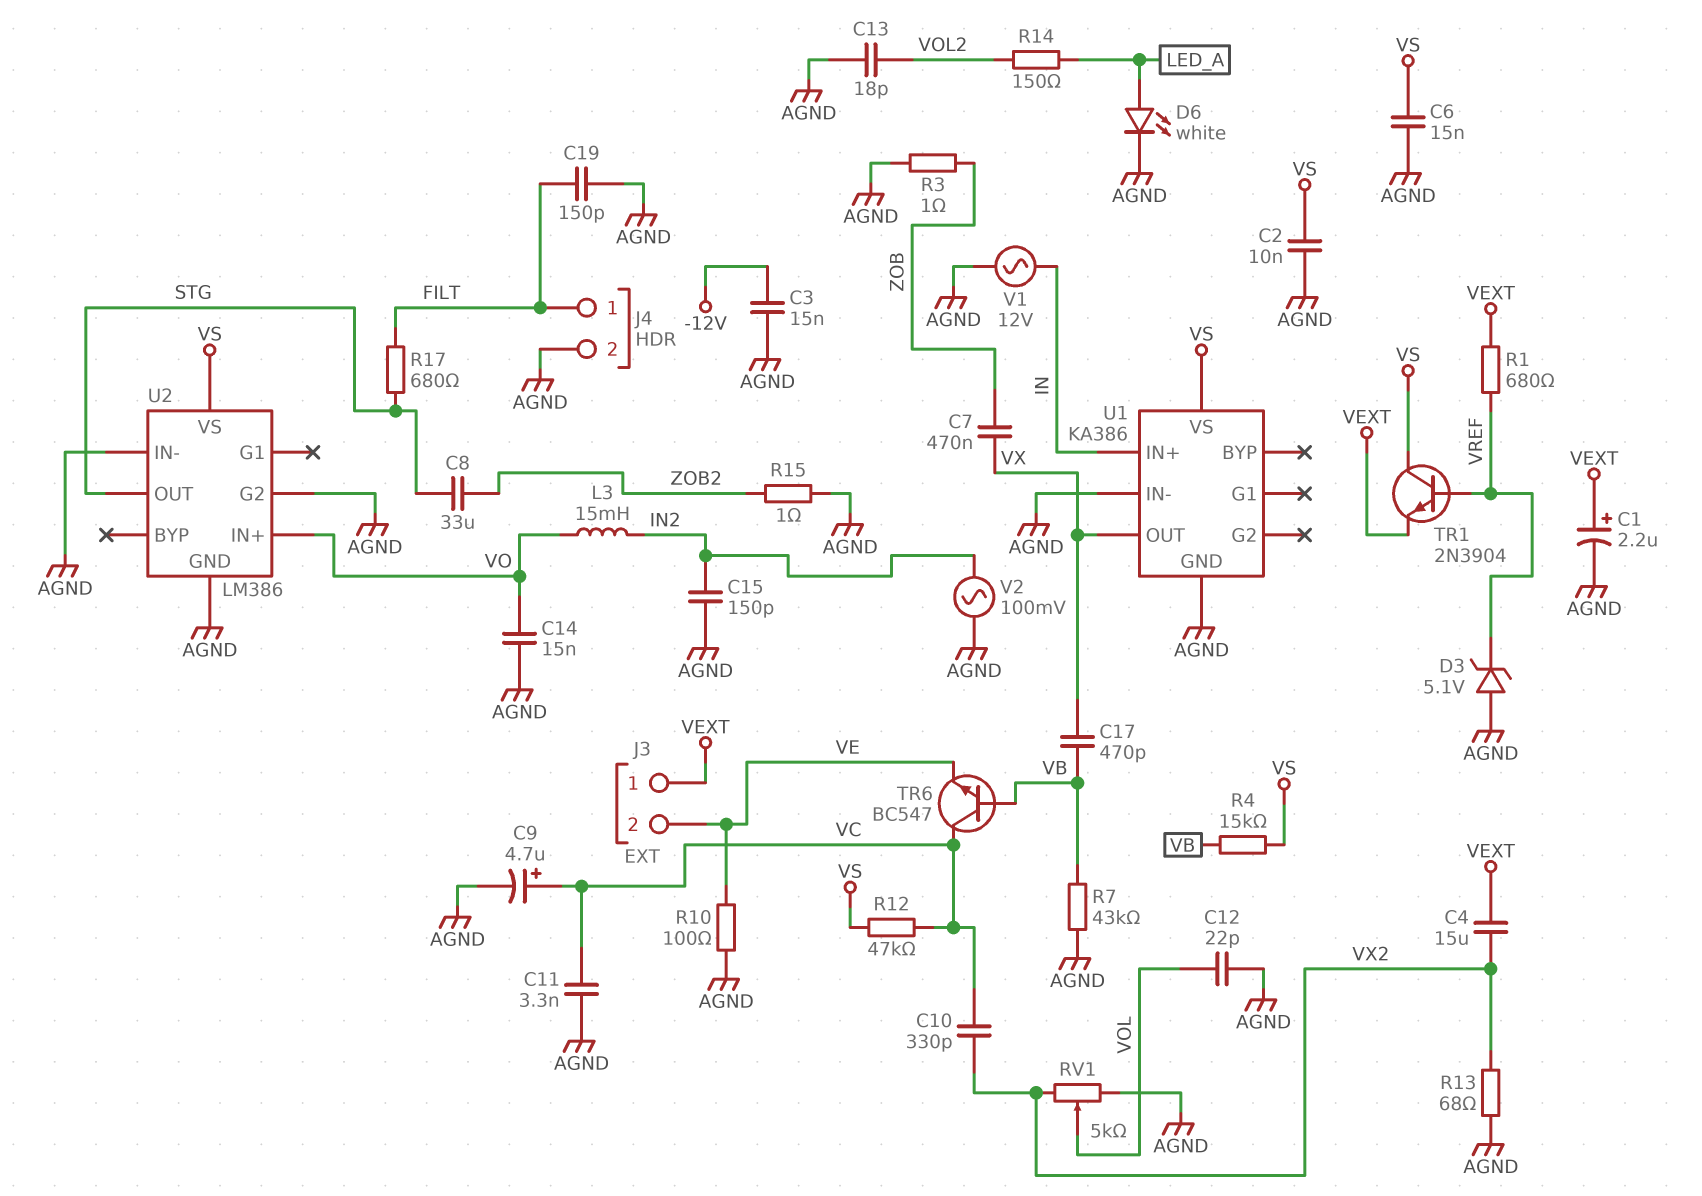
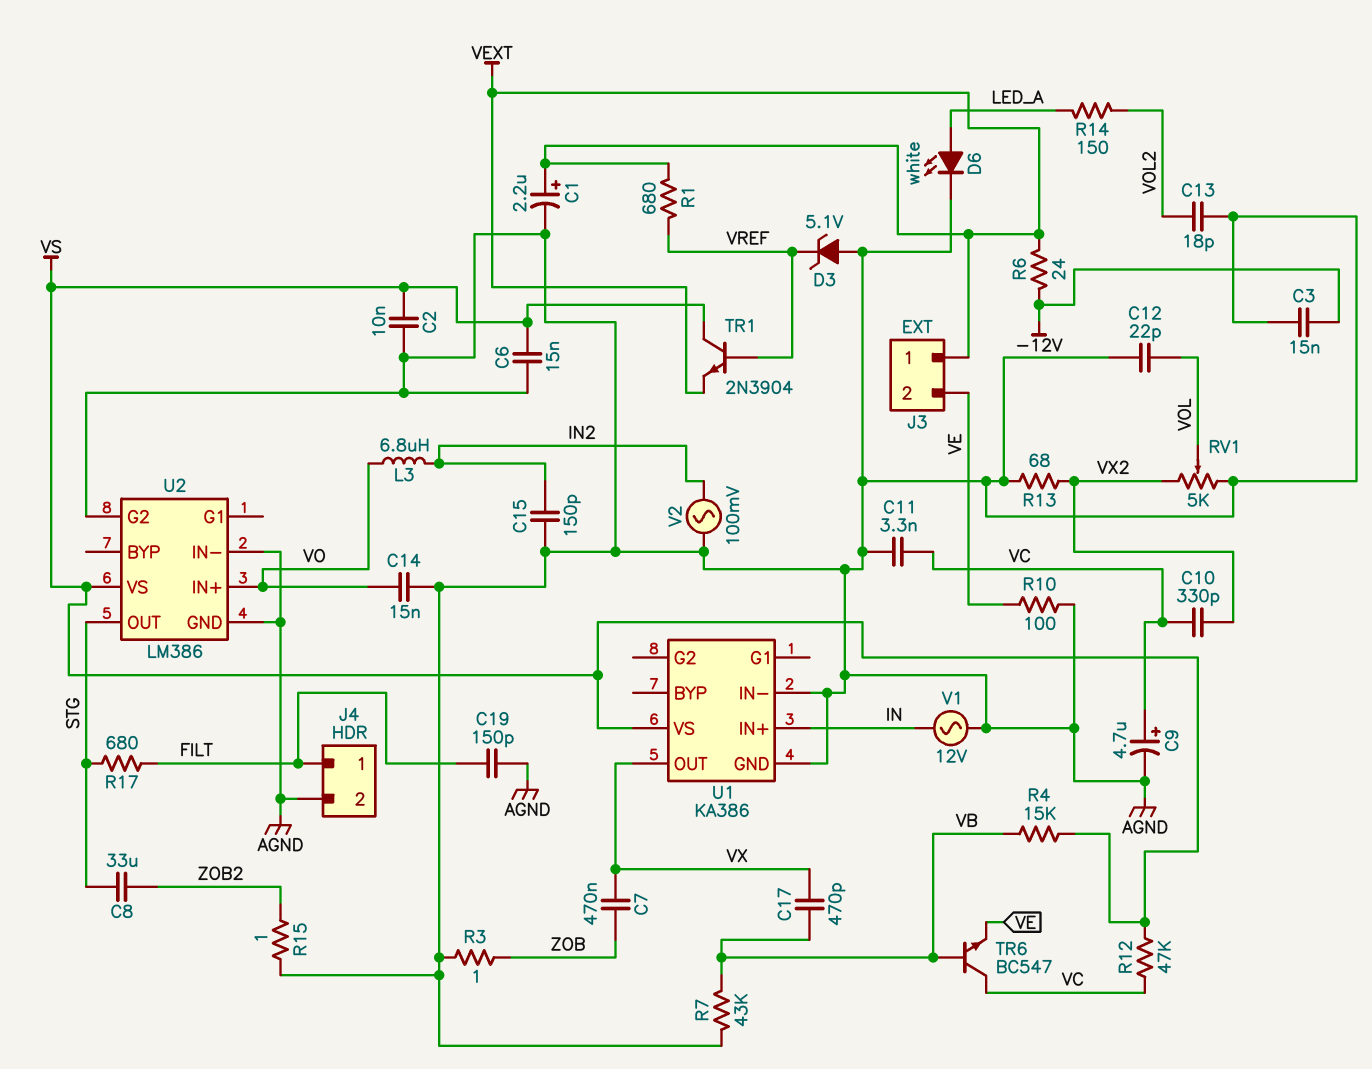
C4: 15uF (VEXT, VX2) -> none
L3: 15mH (IN2, VO) -> 6.8uH (IN2, VO)
R6: none -> 24 (-12V, VEXT)

